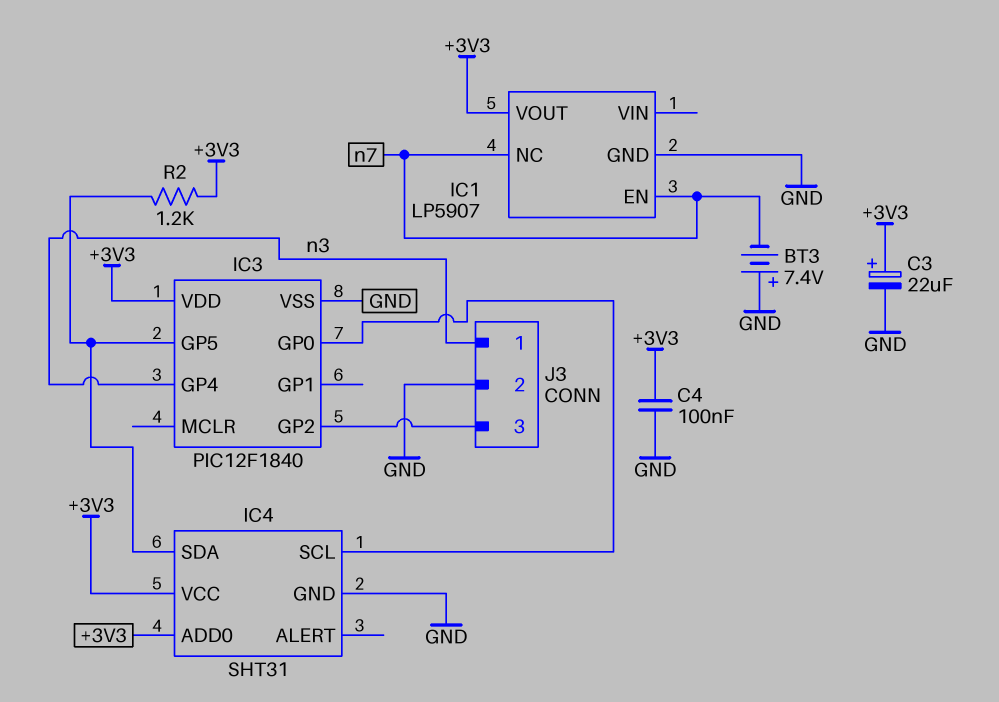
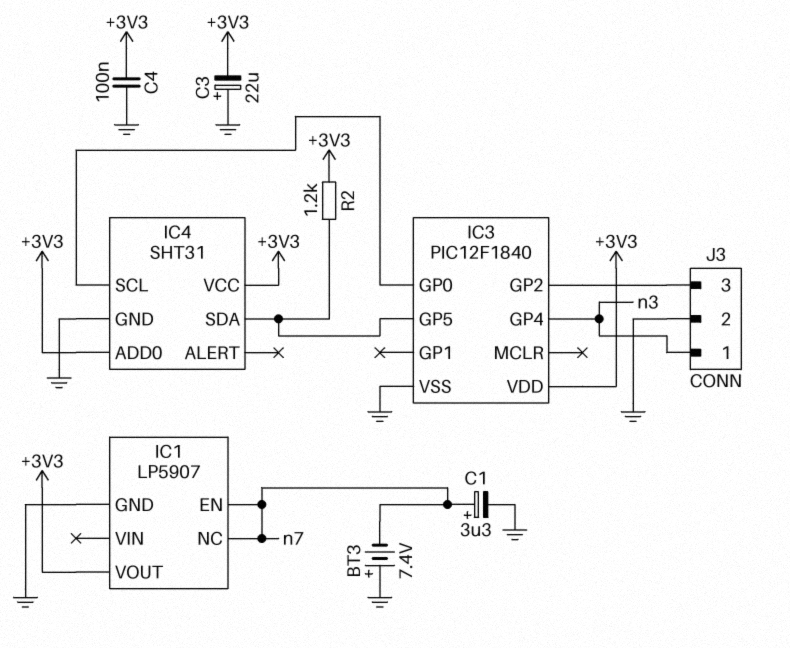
C1: none -> 3.3uF (plus n7, minus GND)
C3: 22uF (plus +3V3, minus GND) -> 22uF (plus GND, minus +3V3)

